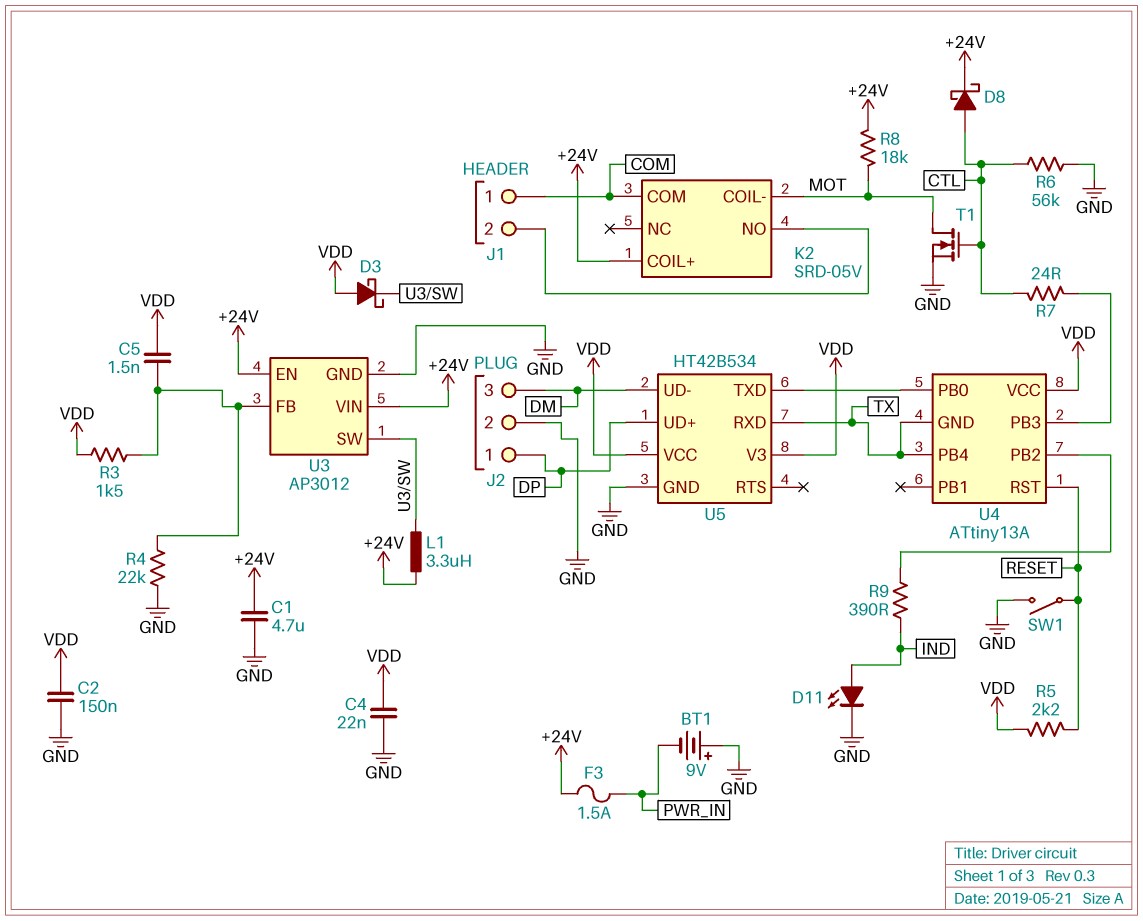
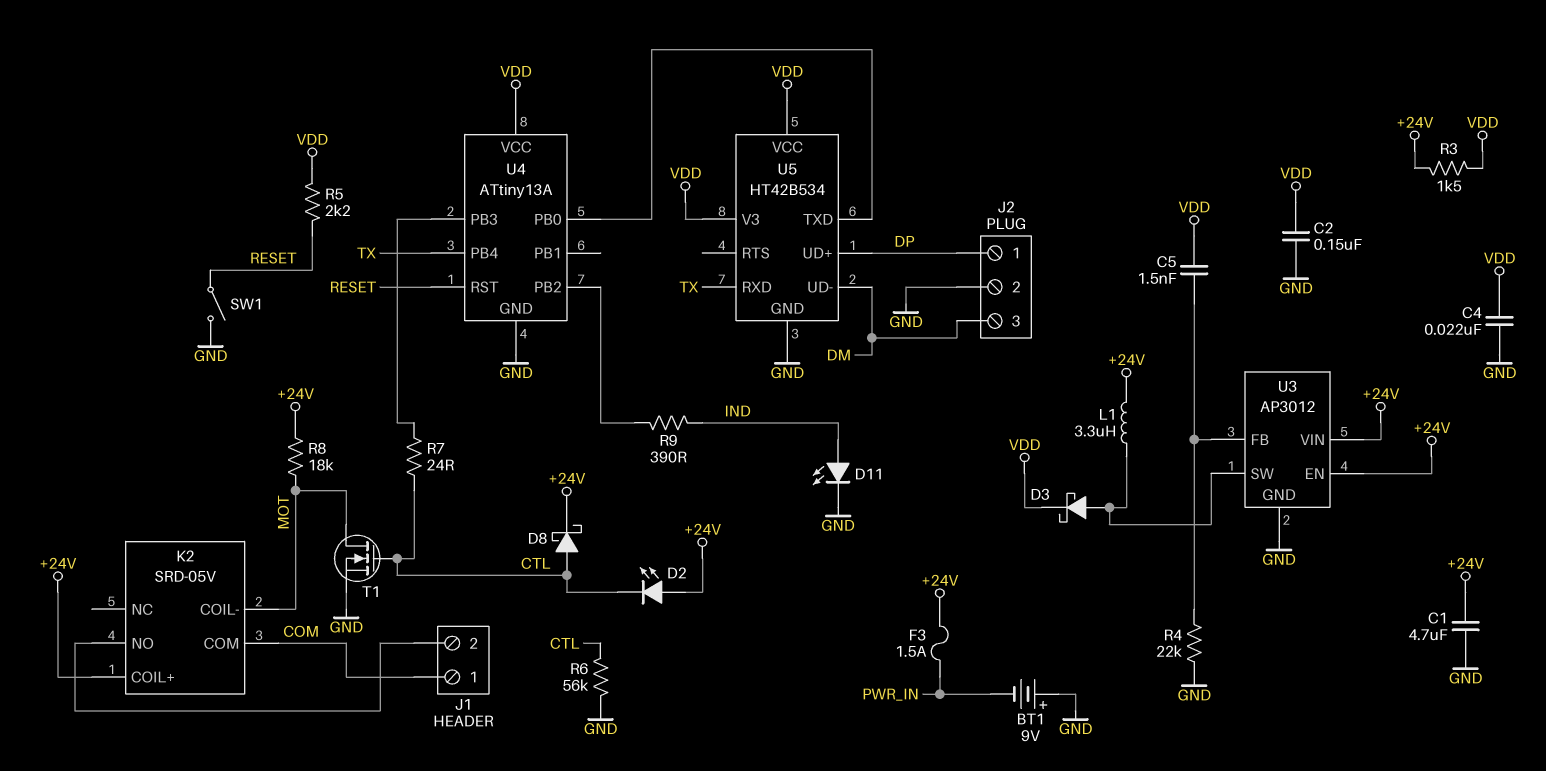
D2: none -> LED (A +24V, K CTL)
D3: schottky (A VDD, K U3/SW) -> schottky (A U3/SW, K VDD)
R3: 1.5k (U3/FB, VDD) -> 1.5k (+24V, VDD)
U4 pin GND: TX -> GND

